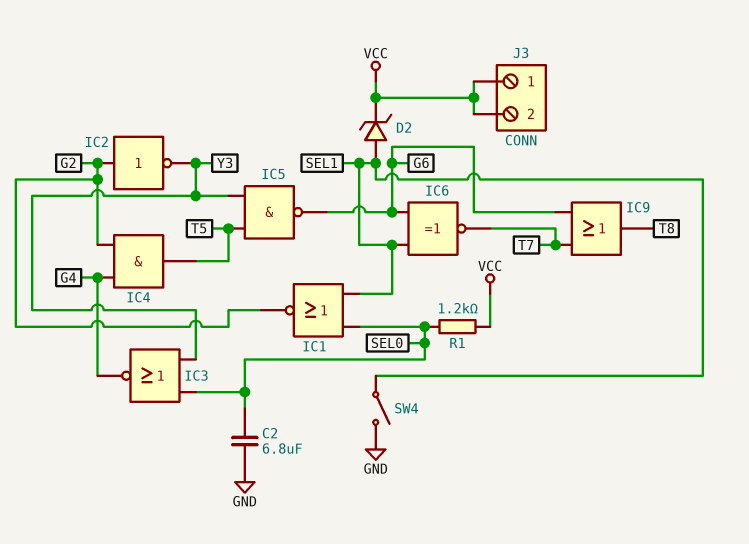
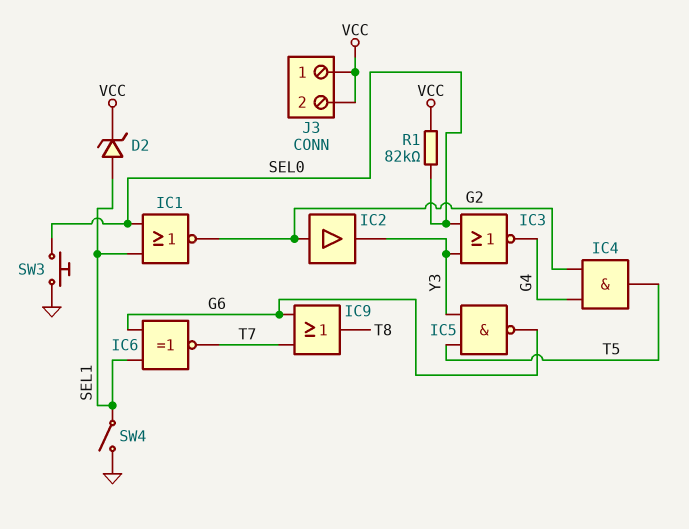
C2: 6.8uF (GND, SEL0) -> none
IC2: NOT (in G2, out Y3) -> buffer (in G2, out Y3)
R1: 1.2k (SEL0, VCC) -> 82k (SEL0, VCC)
SW3: none -> button (GND, SEL0)

